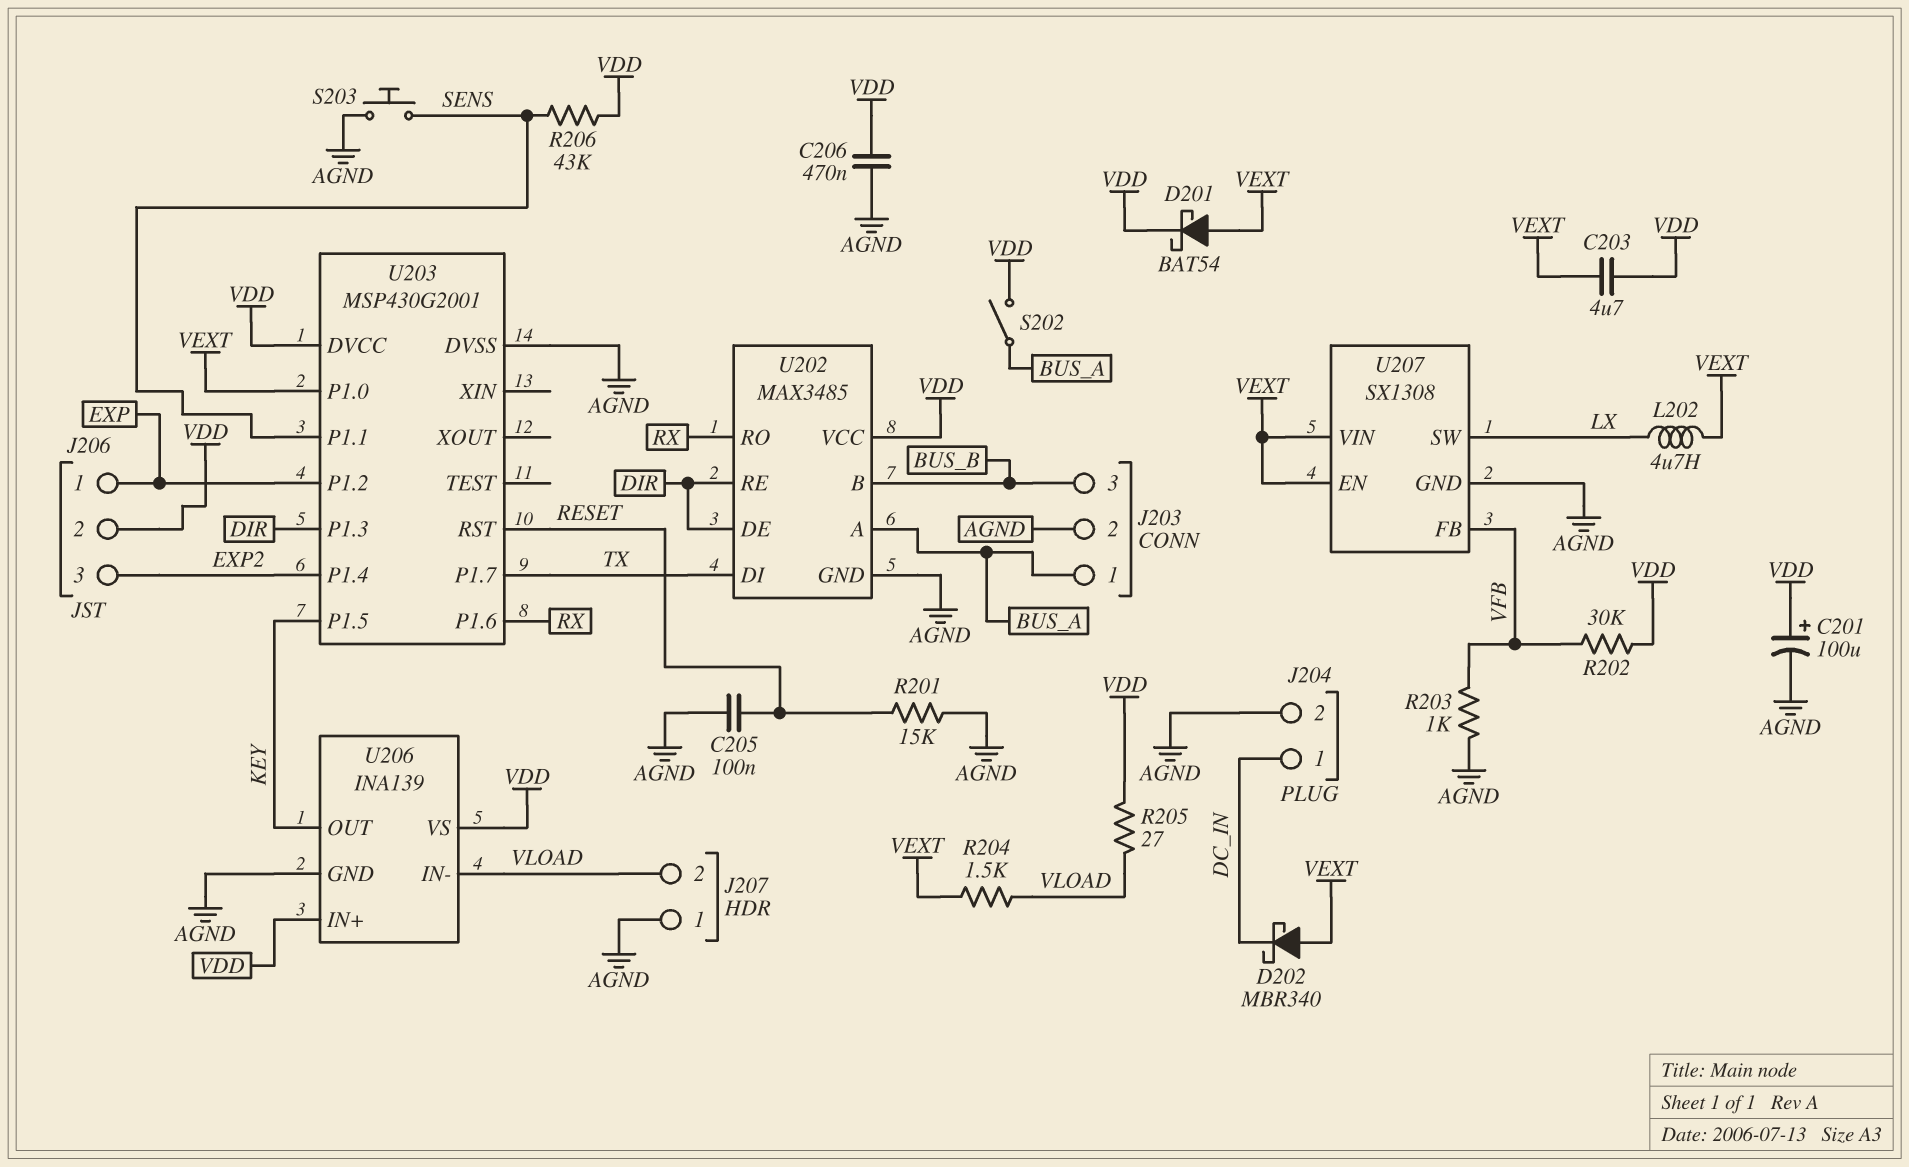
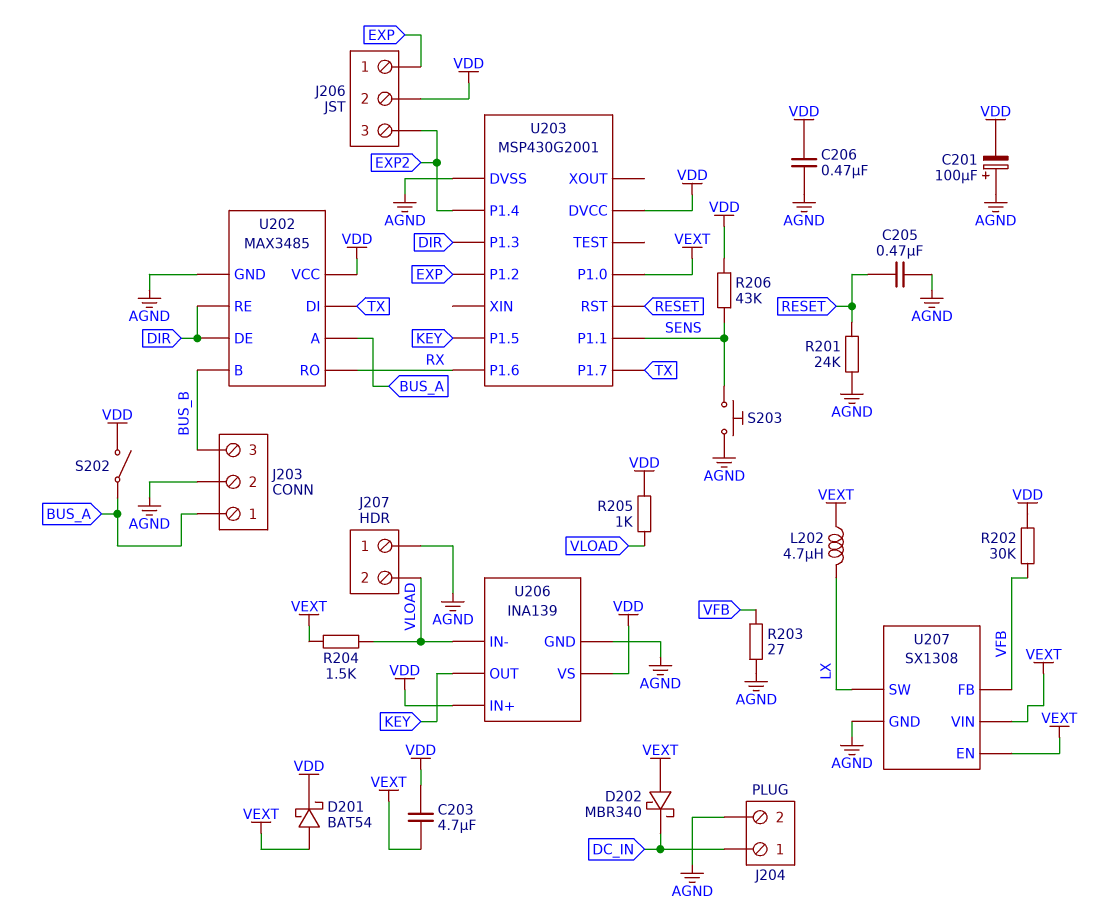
C201: 100uF (plus VDD, minus AGND) -> 100uF (plus AGND, minus VDD)
C205: 100nF (AGND, RESET) -> 470nF (AGND, RESET)
R201: 15k (AGND, RESET) -> 24k (AGND, RESET)
R203: 1k (AGND, VFB) -> 27 (AGND, VFB)
R205: 27 (VDD, VLOAD) -> 1k (VDD, VLOAD)

